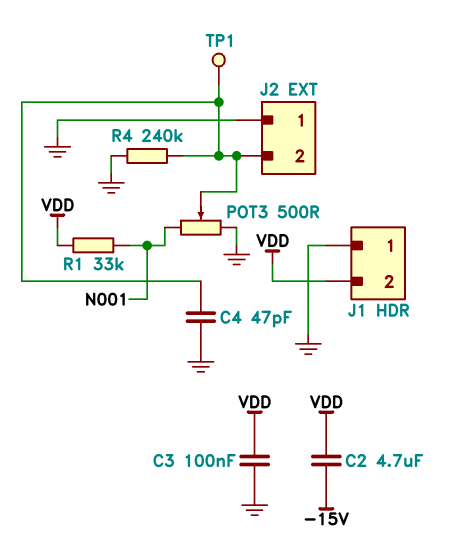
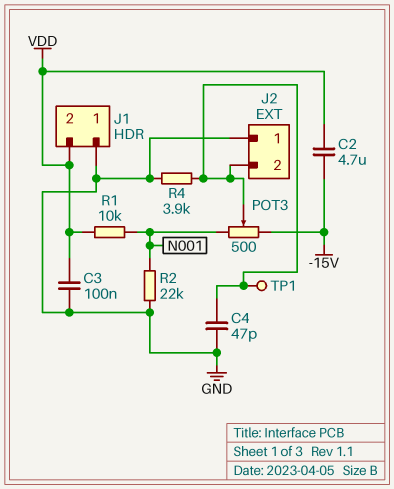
POT3: 500 (GND, N001, wiper J2/2) -> 500 (-15V, N001, wiper J2/2)
R1: 33k (N001, VDD) -> 10k (N001, VDD)
R2: none -> 22k (GND, N001)
R4: 240k (GND, J2/2) -> 3.9k (GND, J2/2)

